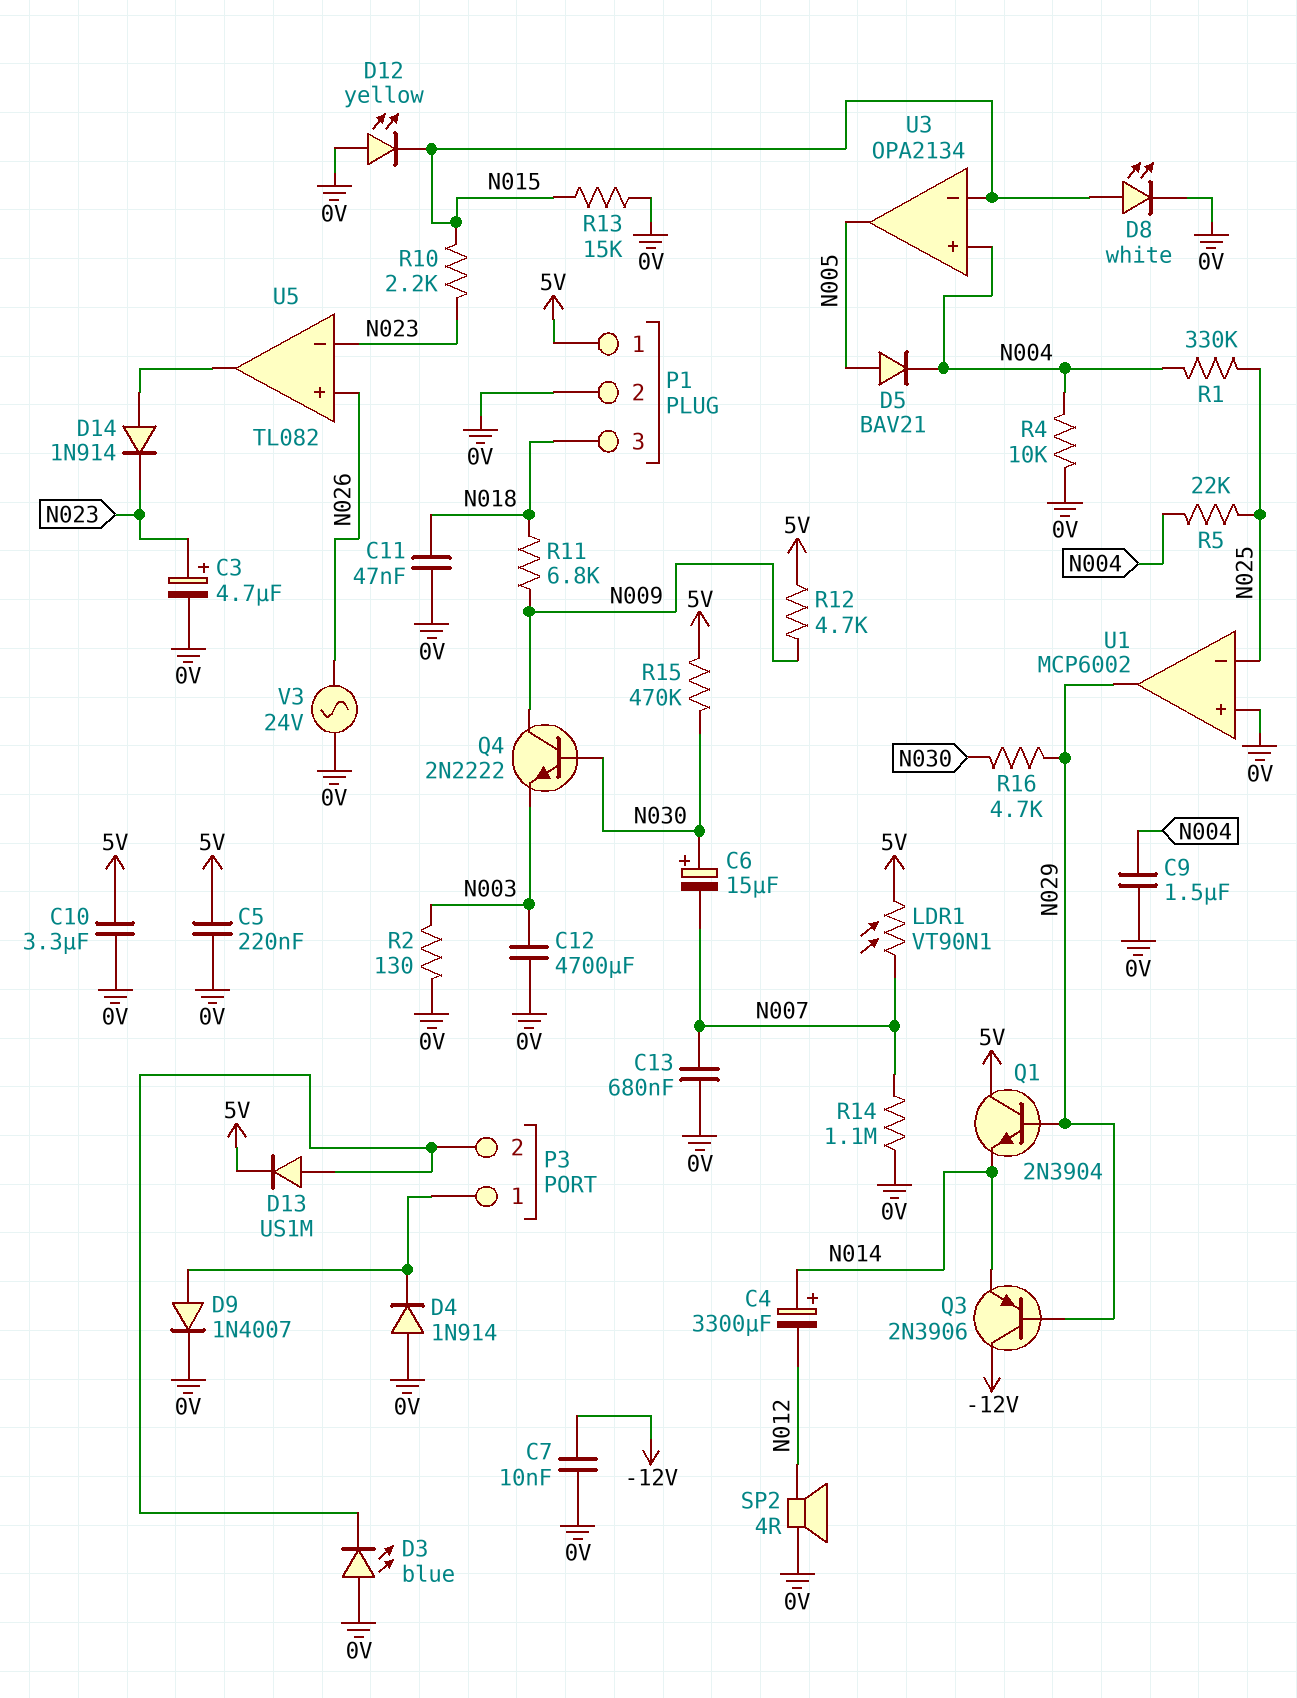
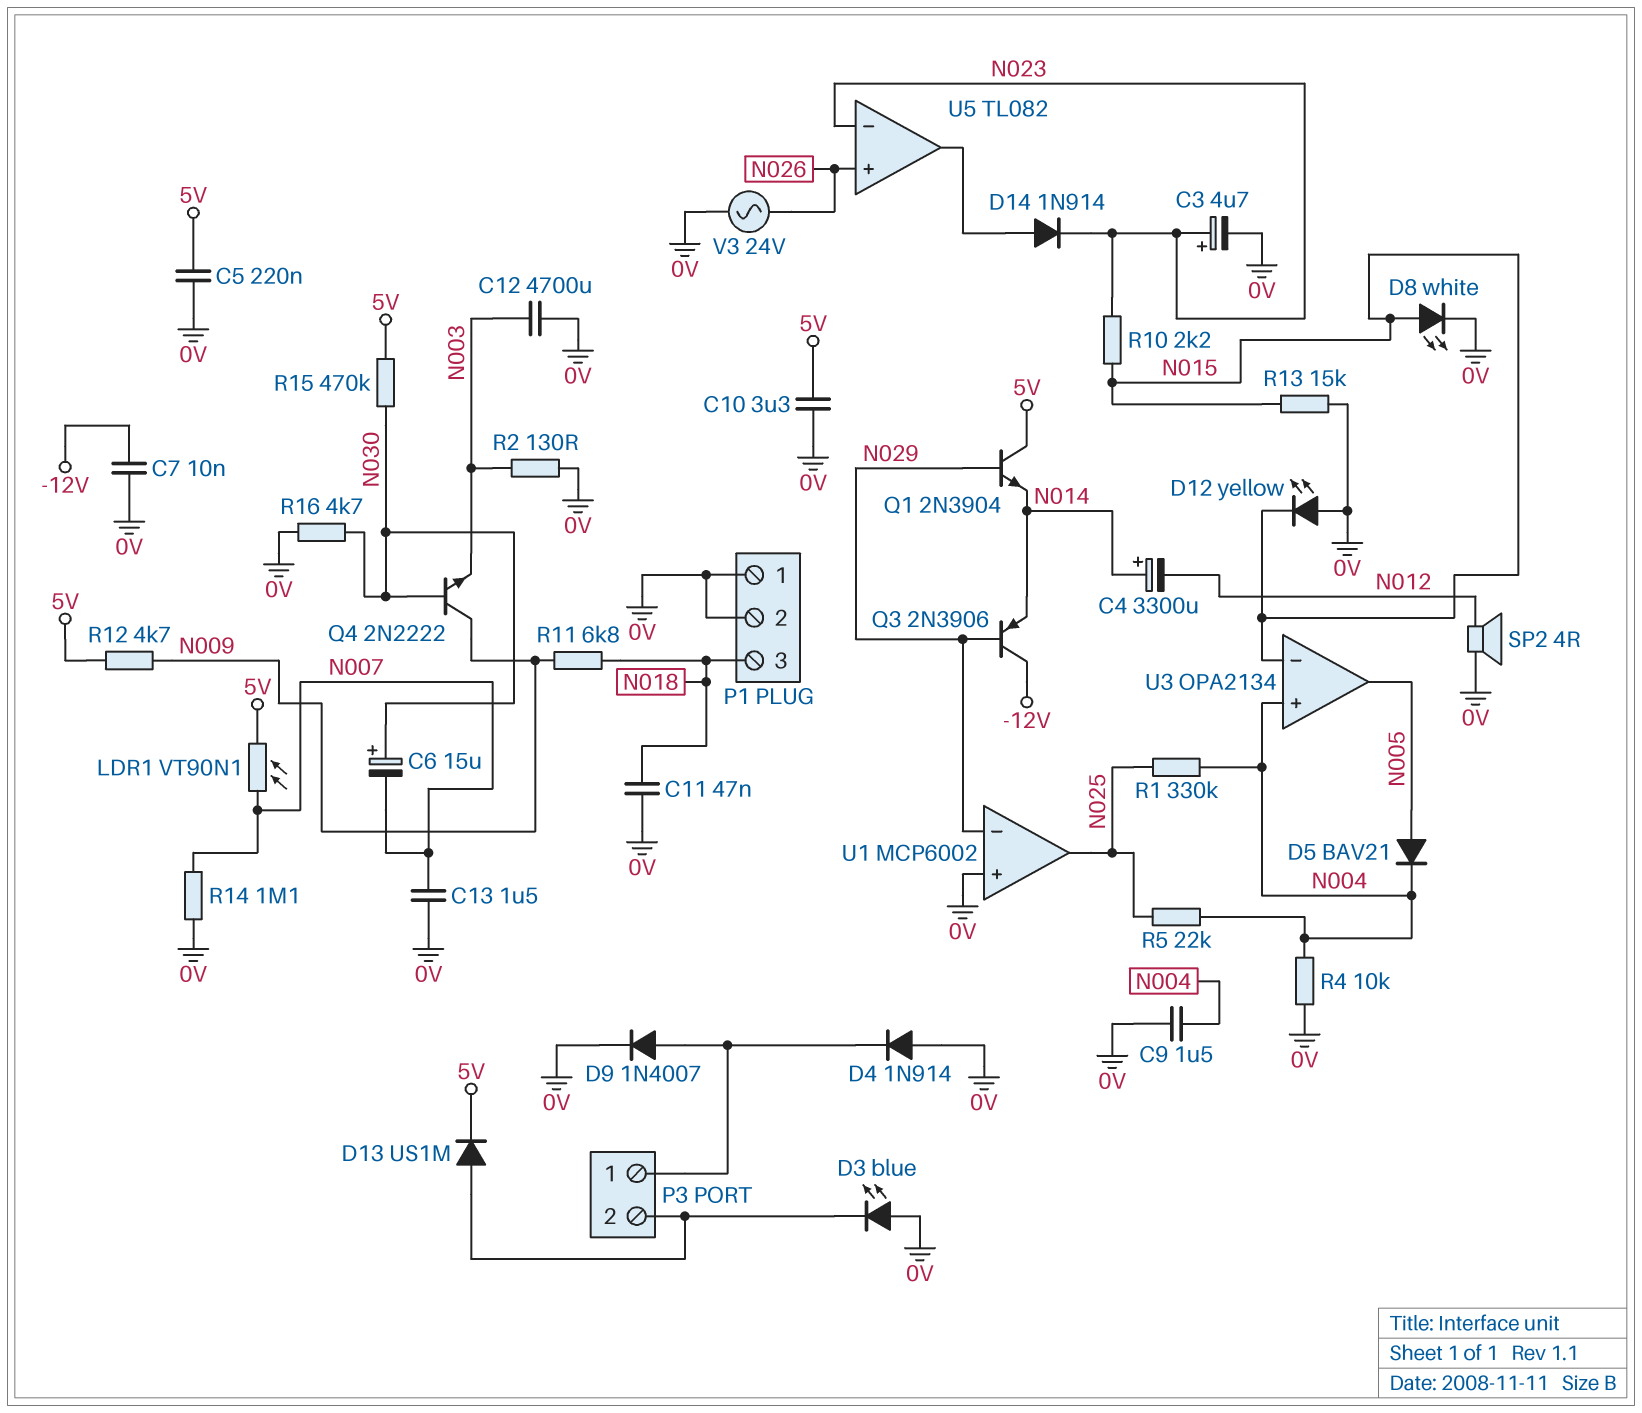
C13: 680nF (0V, N007) -> 1.5uF (0V, N007)
P1 pin 1: 5V -> 0V
R16: 4.7k (N029, N030) -> 4.7k (0V, N030)
U1 pin in-: N025 -> N029
U1 pin out: N029 -> N025

